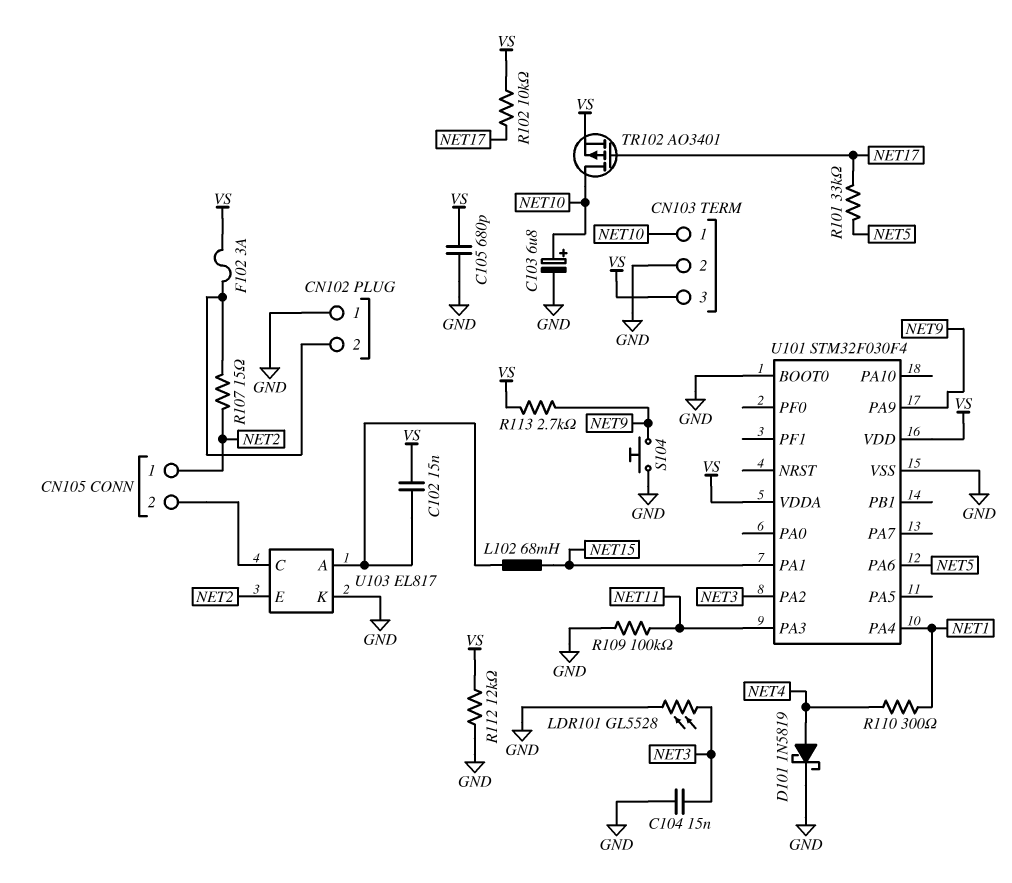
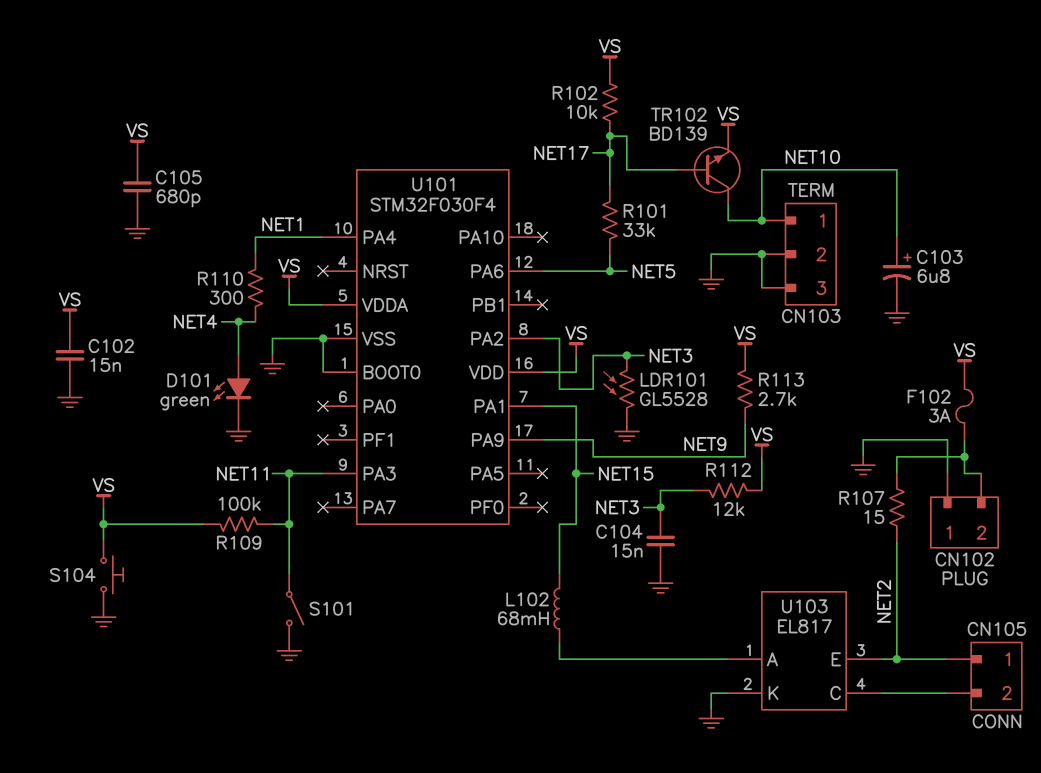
C102: 15nF (U103/A, VS) -> 15nF (GND, VS)
CN103 pin 3: VS -> GND
D101: schottky 1N5819 (A NET4, K GND) -> LED green (A NET4, K GND)
R109: 100k (GND, NET11) -> 100k (NET11, VS)
R112: 12k (GND, VS) -> 12k (NET3, VS)
S101: none -> switch (GND, NET11)
S104: button (GND, NET9) -> button (GND, VS)
TR102: PMOS AO3401 (G NET17, D NET10, S VS) -> NPN BD139 (B NET17, C NET10, E VS)

